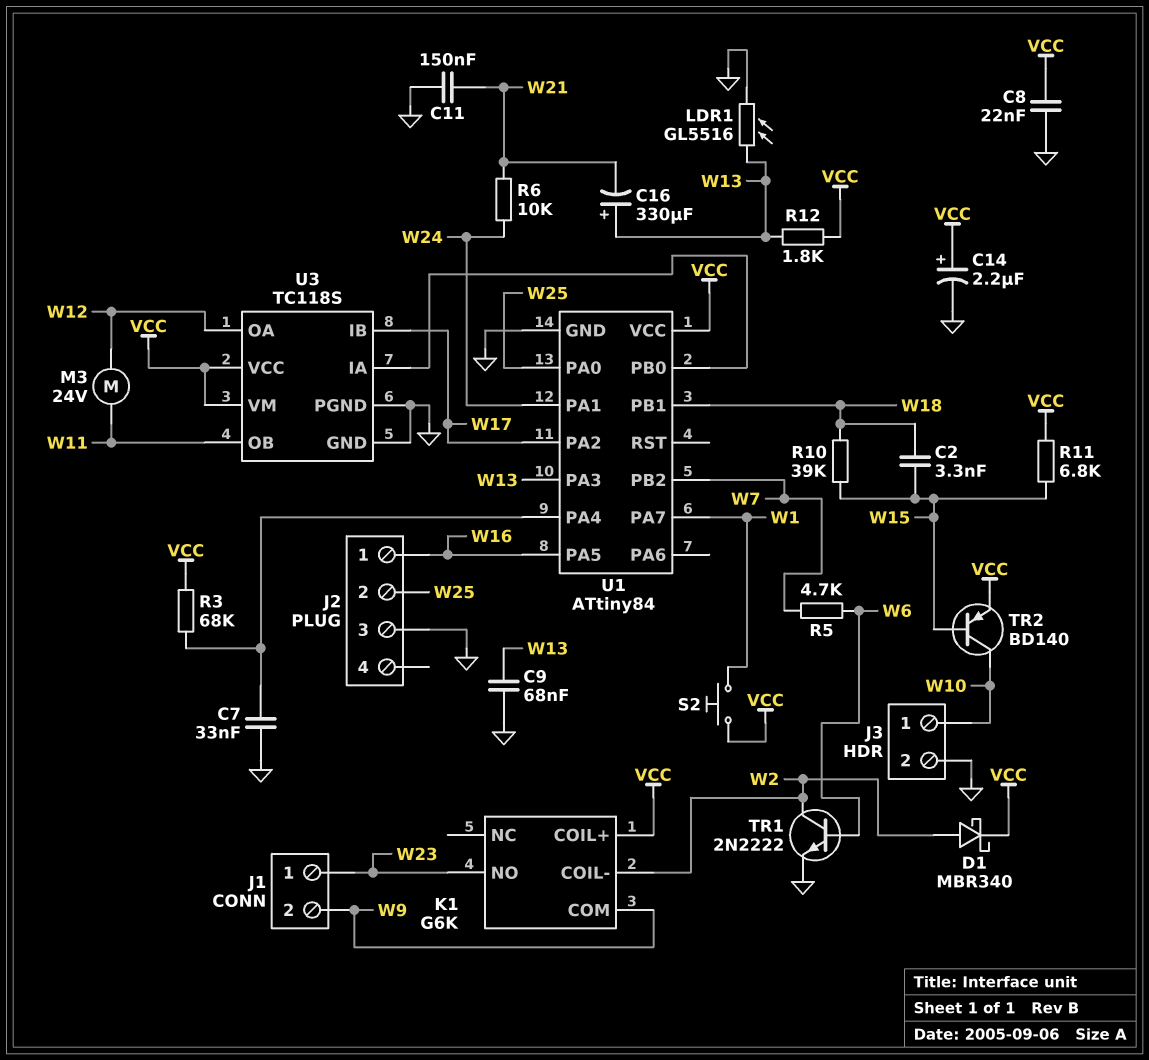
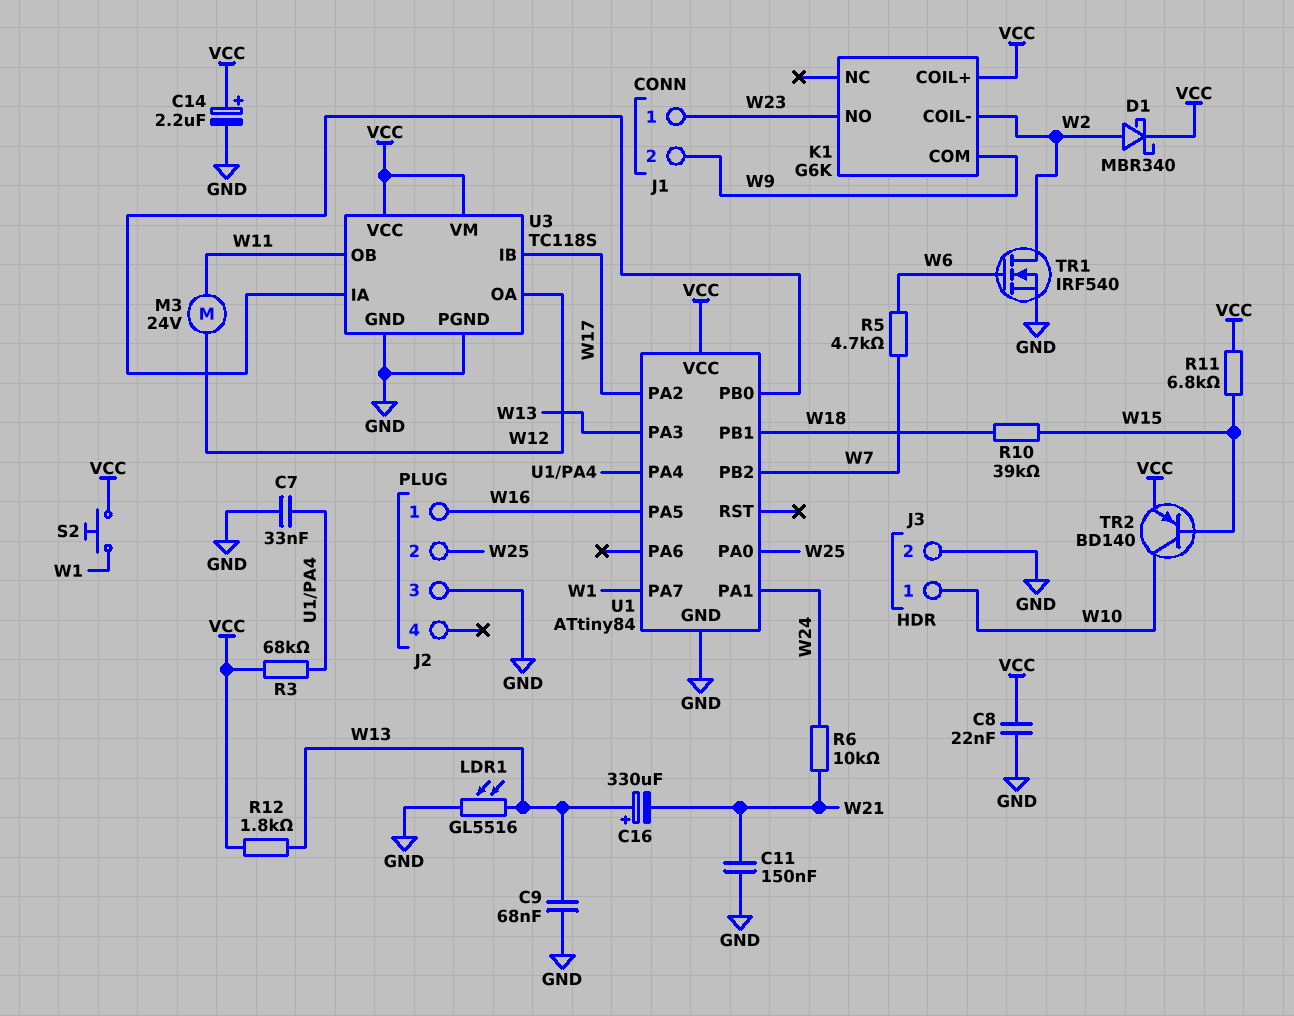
C2: 3.3nF (W15, W18) -> none
TR1: NPN 2N2222 (B W6, C W2, E GND) -> NMOS IRF540 (G W6, D W2, S GND)

